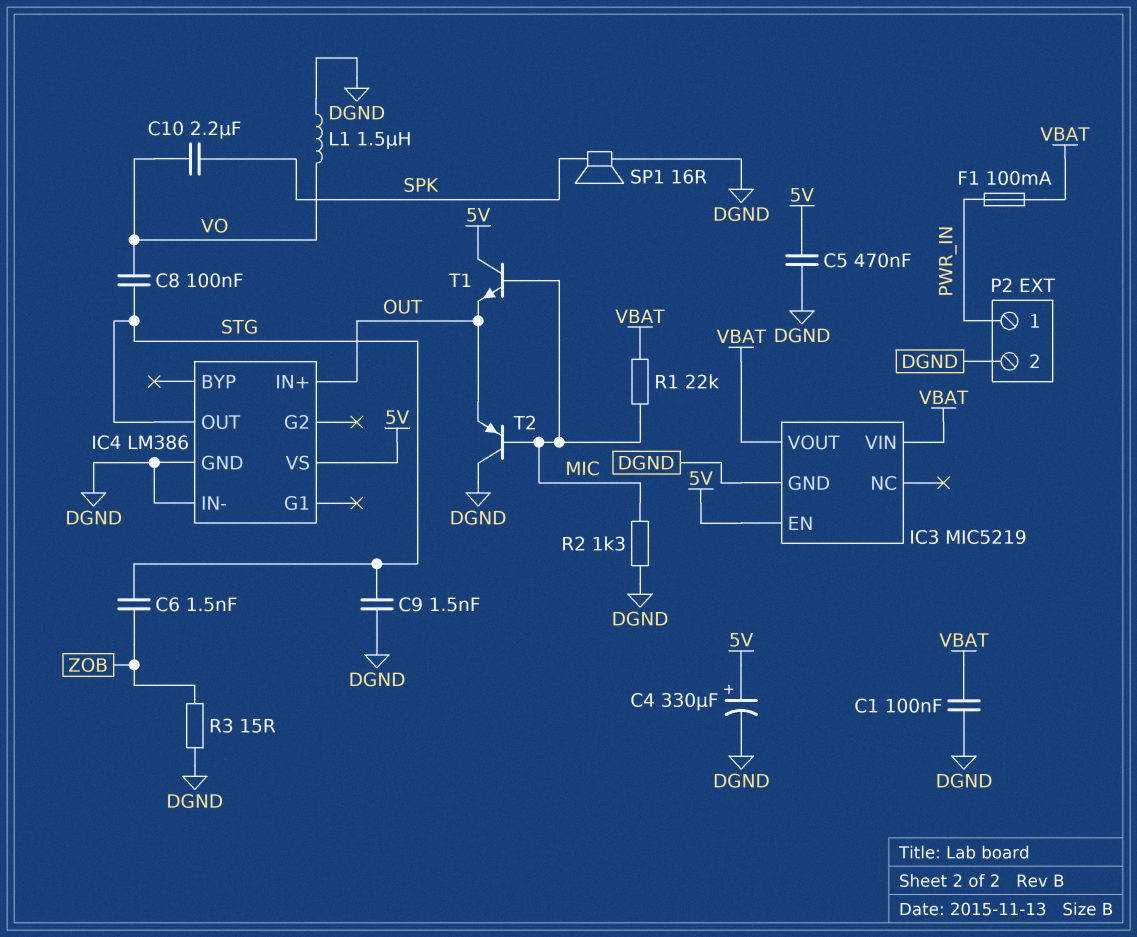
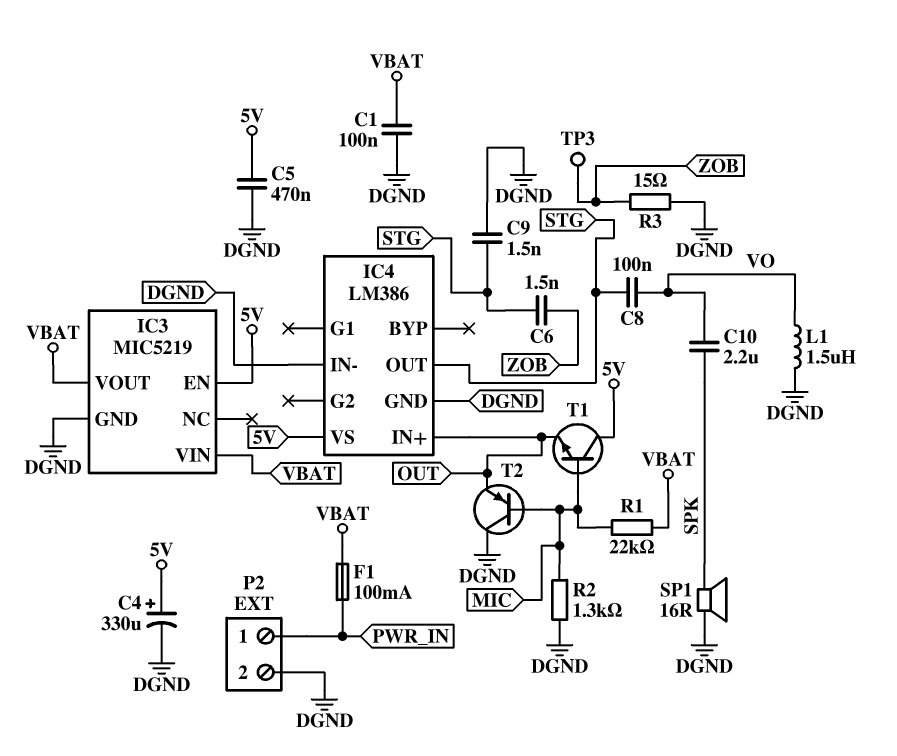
TP3: none -> test point (ZOB)

